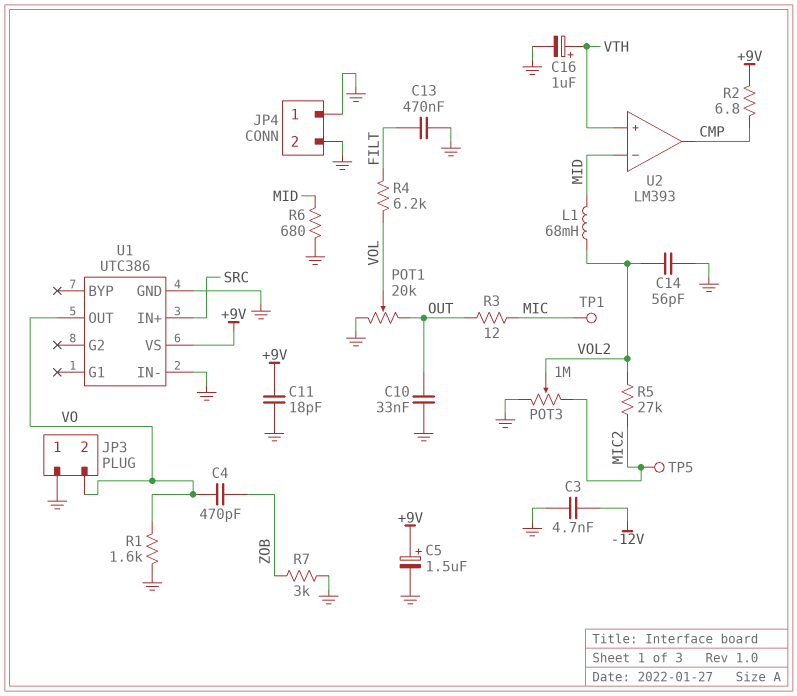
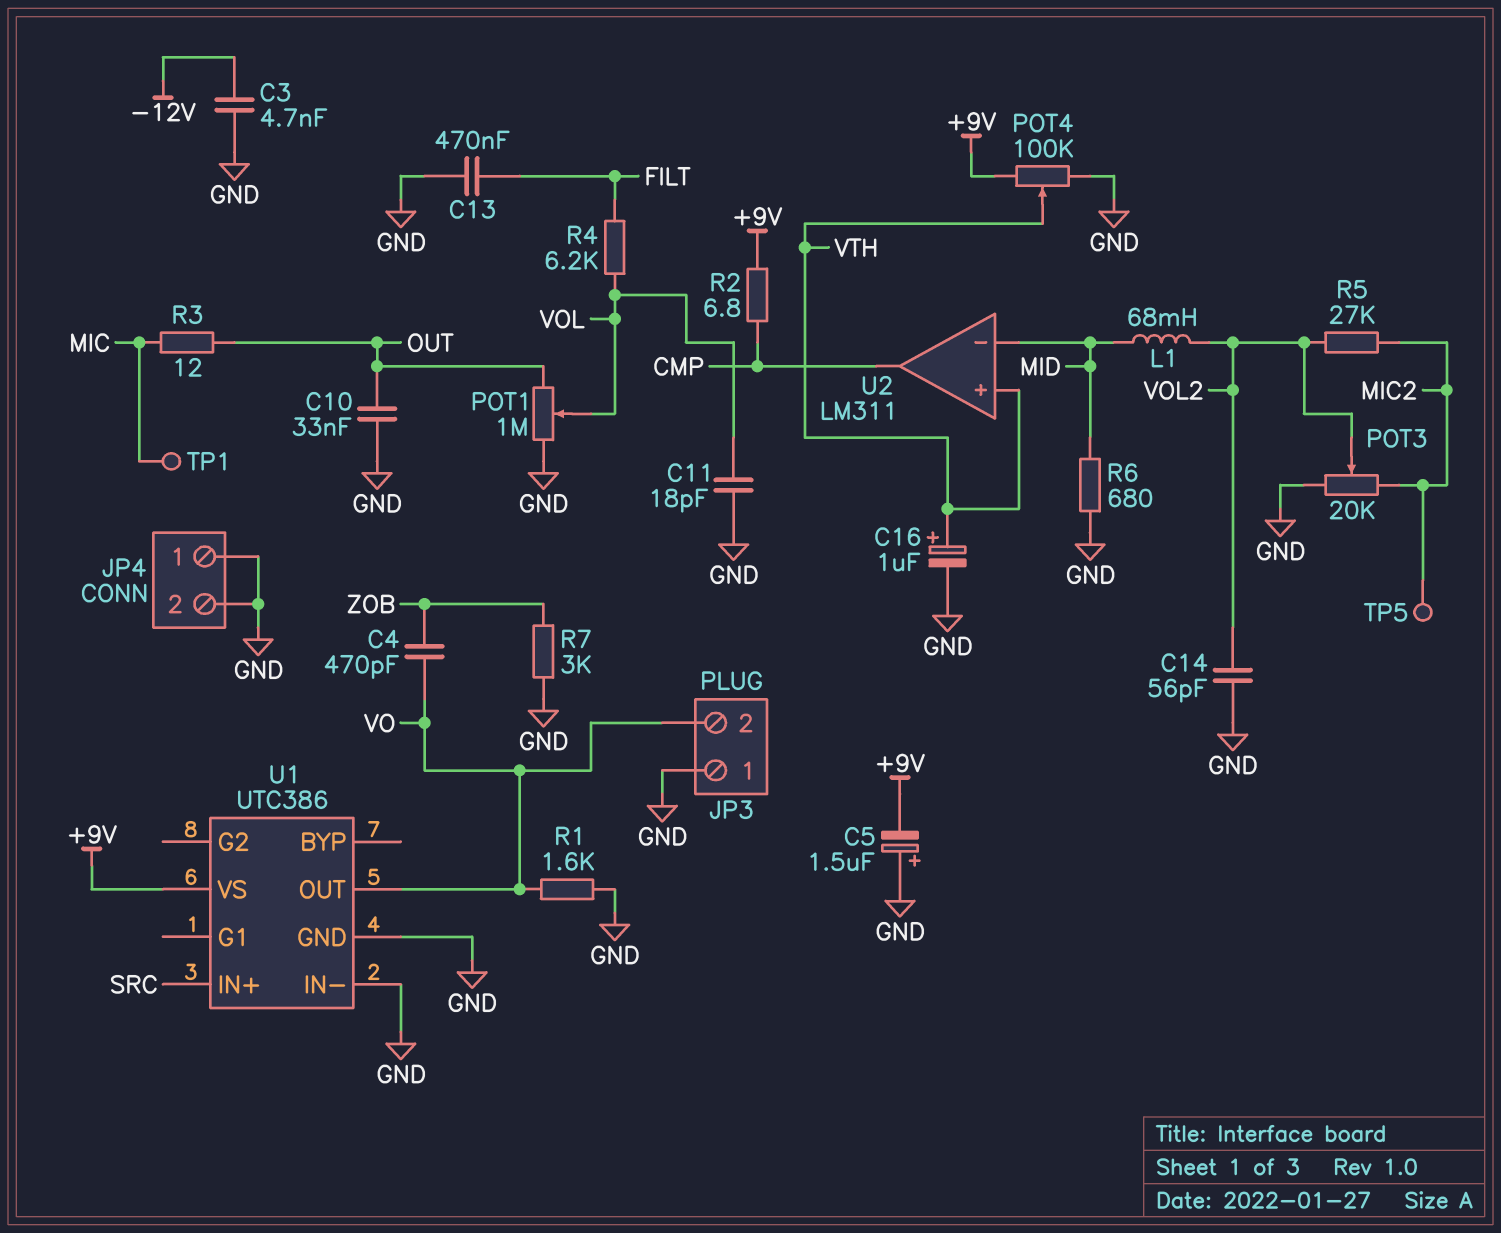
C5: 1.5uF (plus +9V, minus GND) -> 1.5uF (plus GND, minus +9V)
C11: 18pF (+9V, GND) -> 18pF (GND, VOL)
POT1: 20k (GND, OUT, wiper VOL) -> 1M (GND, OUT, wiper VOL)
POT3: 1M (GND, MIC2, wiper VOL2) -> 20k (GND, MIC2, wiper VOL2)
POT4: none -> 100k (+9V, GND, wiper VTH)
U2: LM393 -> LM311

